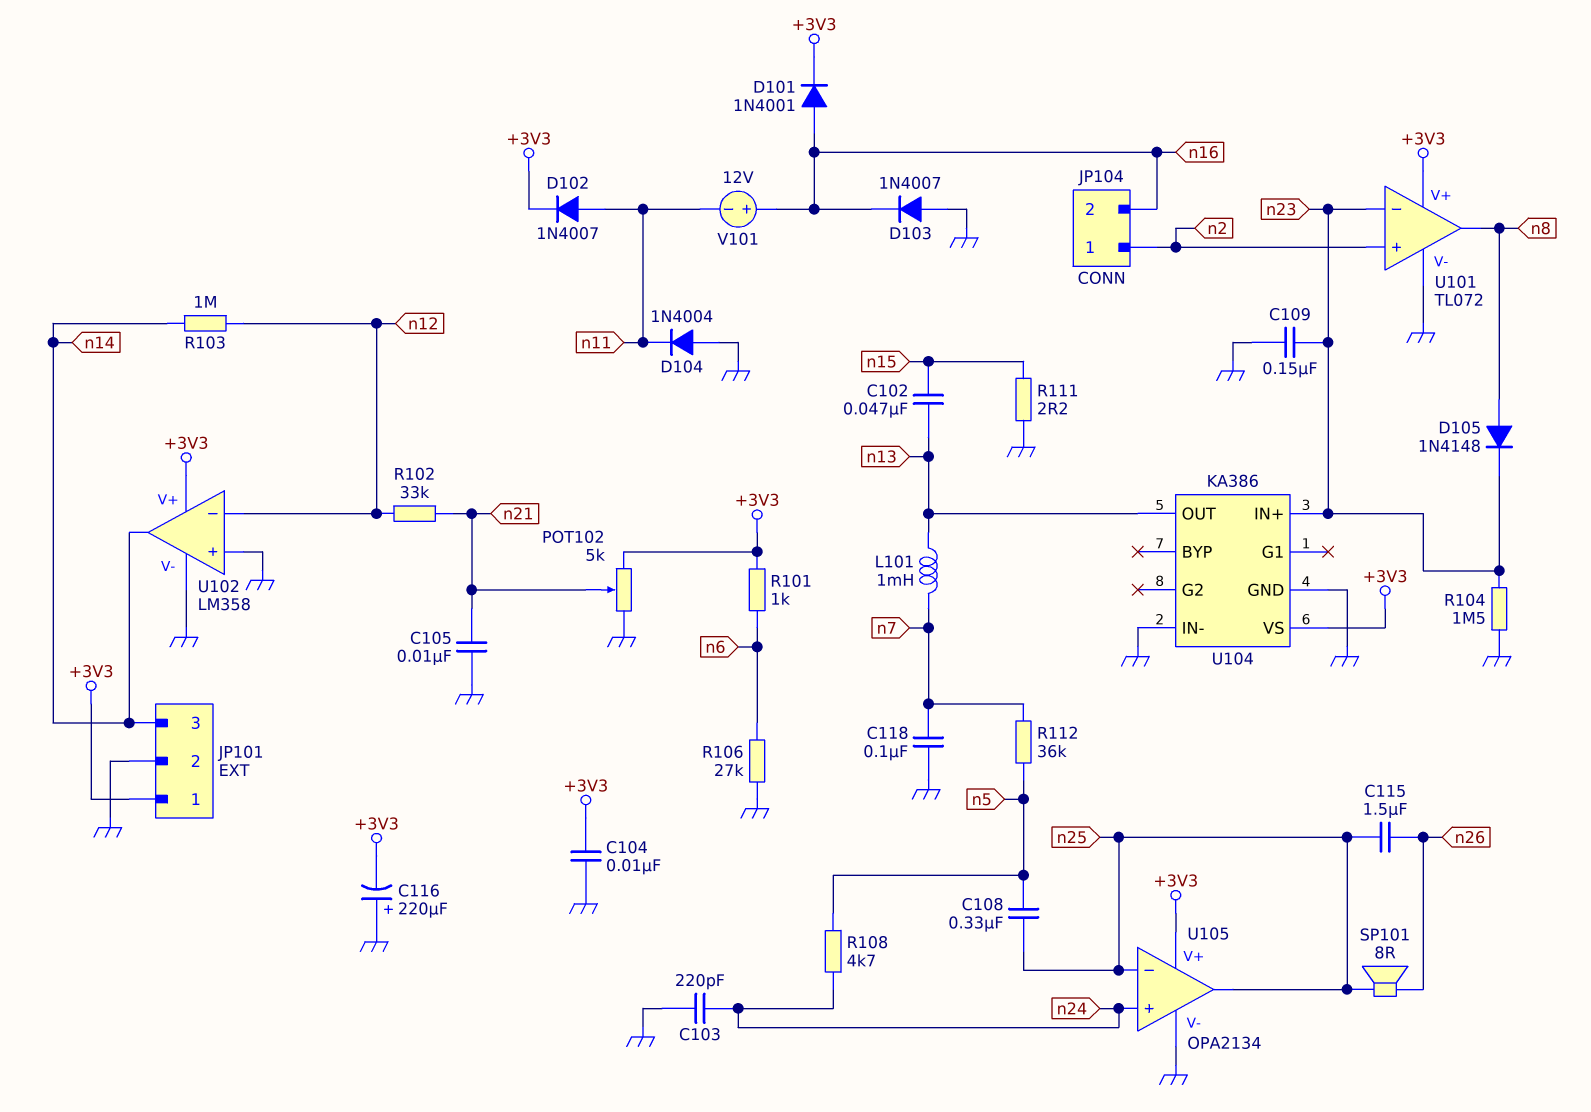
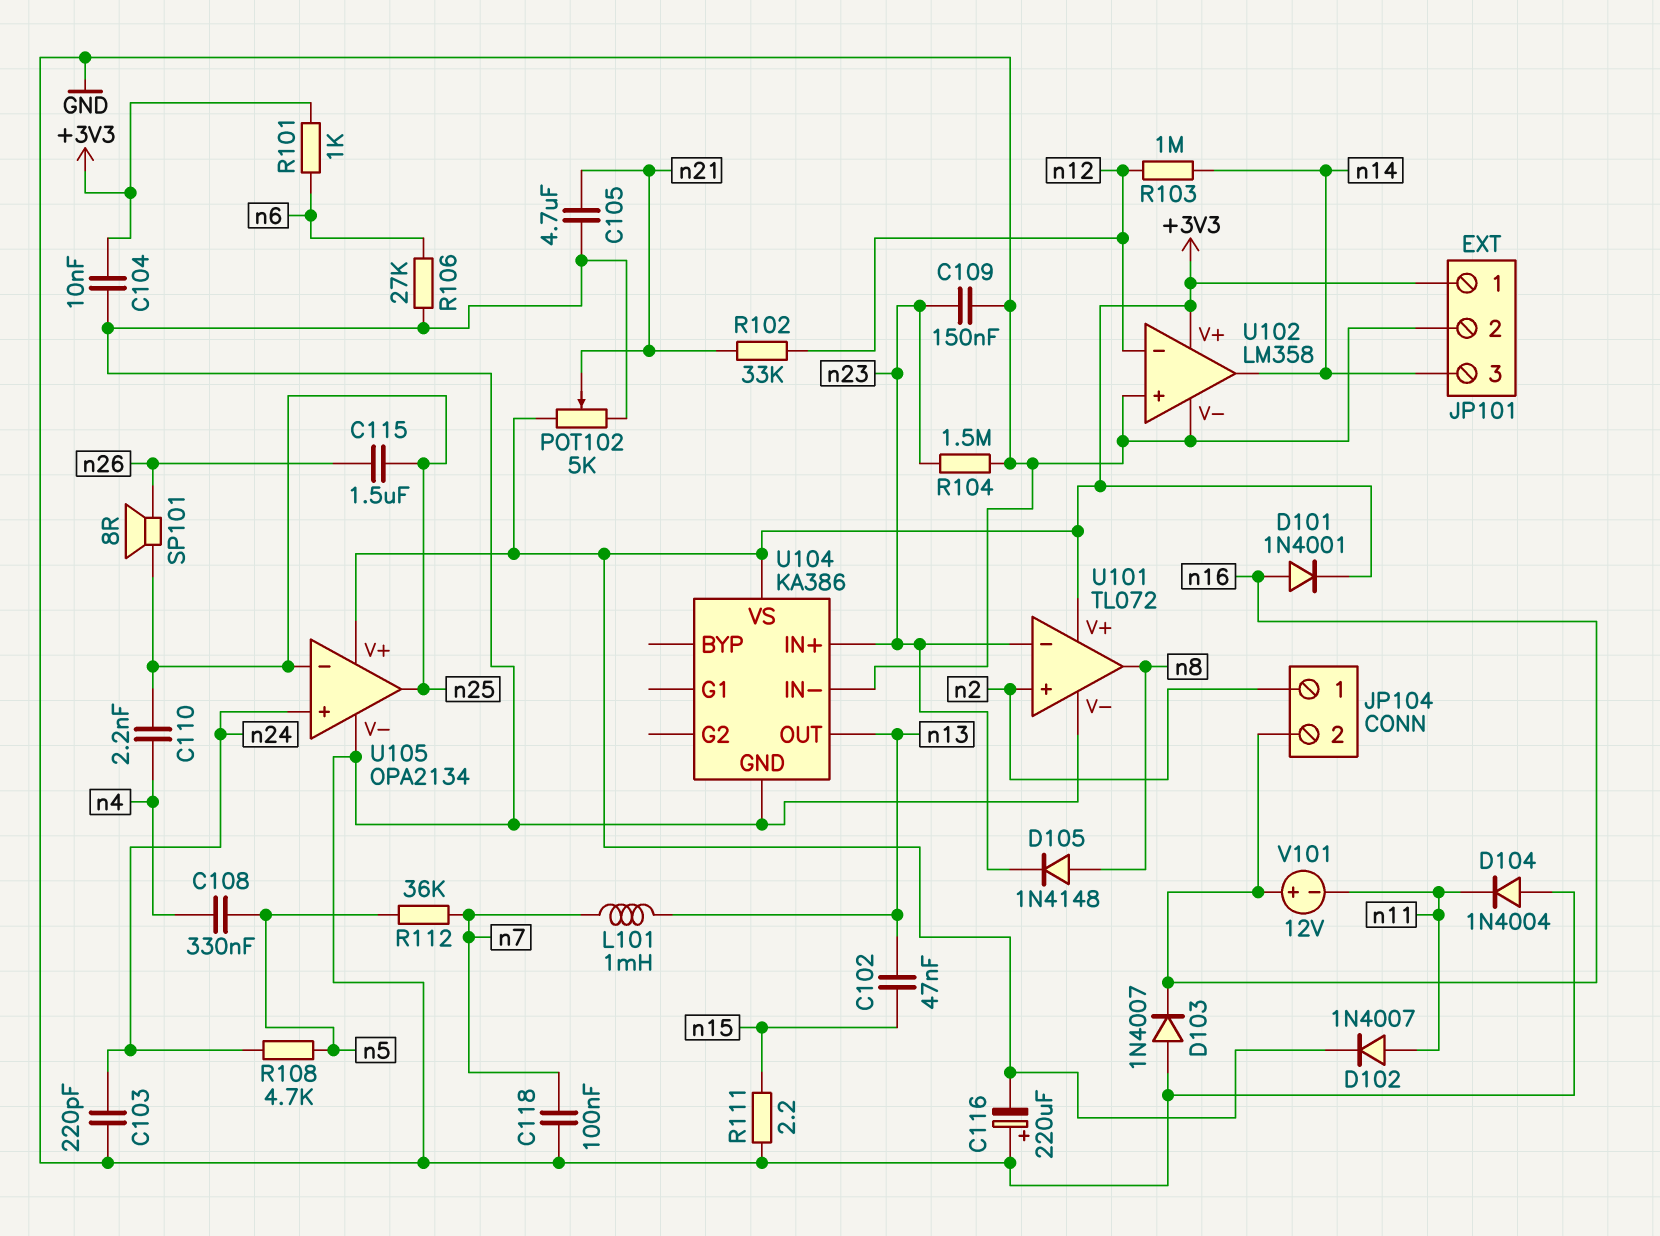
C105: 10nF (GND, n21) -> 4.7uF (GND, n21)
C108: 330nF (n5, n25) -> 330nF (n4, n5)
C110: none -> 2.2nF (n4, n25)

